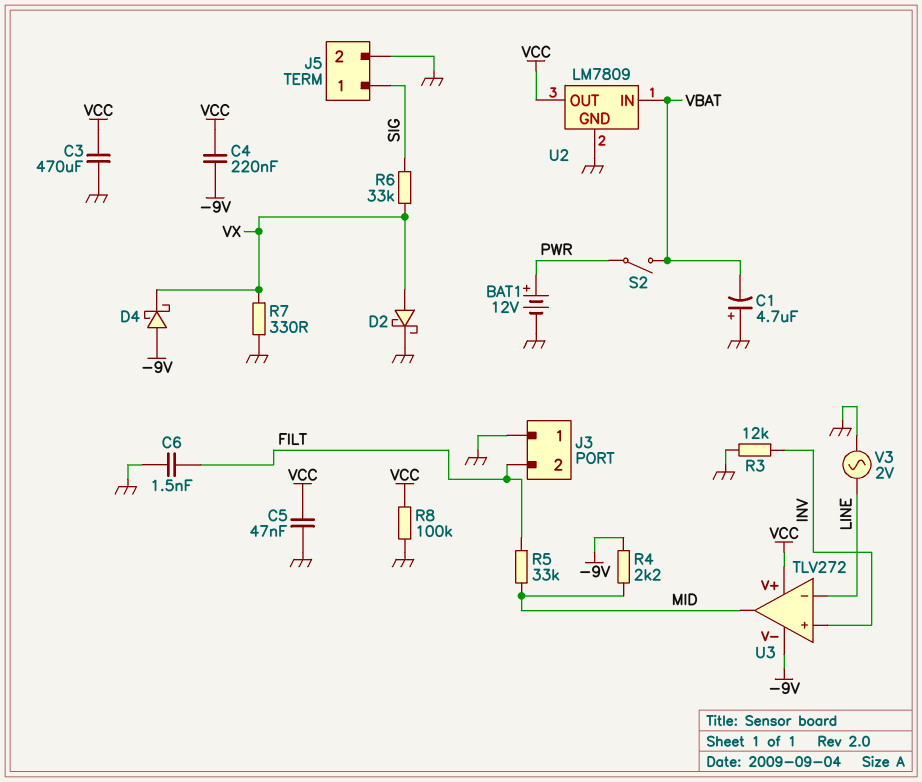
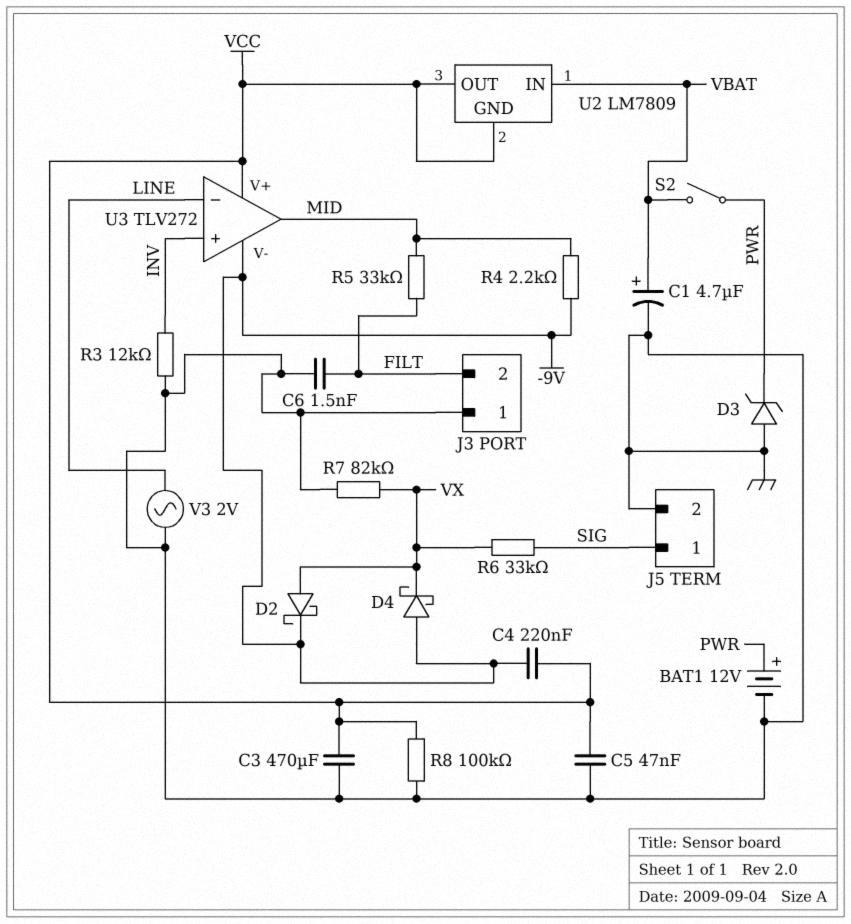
C1: 4.7uF (plus GND, minus VBAT) -> 4.7uF (plus VBAT, minus GND)
D2: schottky (A VX, K GND) -> schottky (A VX, K -9V)
D3: none -> zener (A GND, K PWR)
R7: 330 (GND, VX) -> 82k (GND, VX)
U2 pin GND: GND -> VCC

